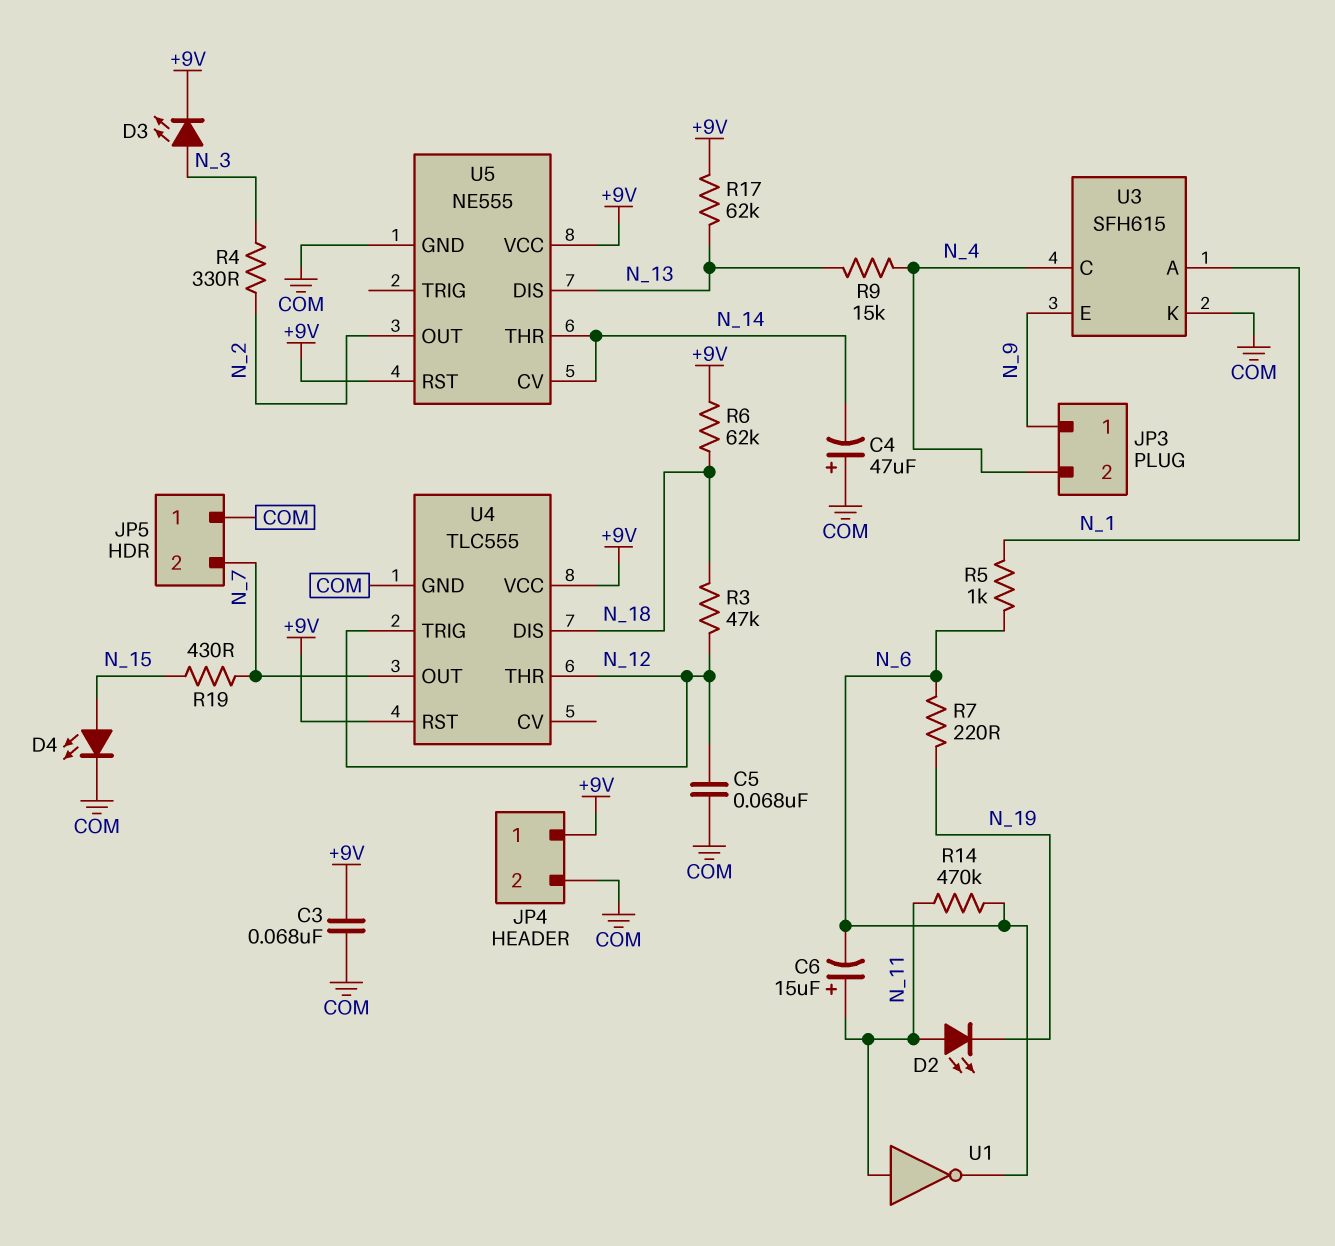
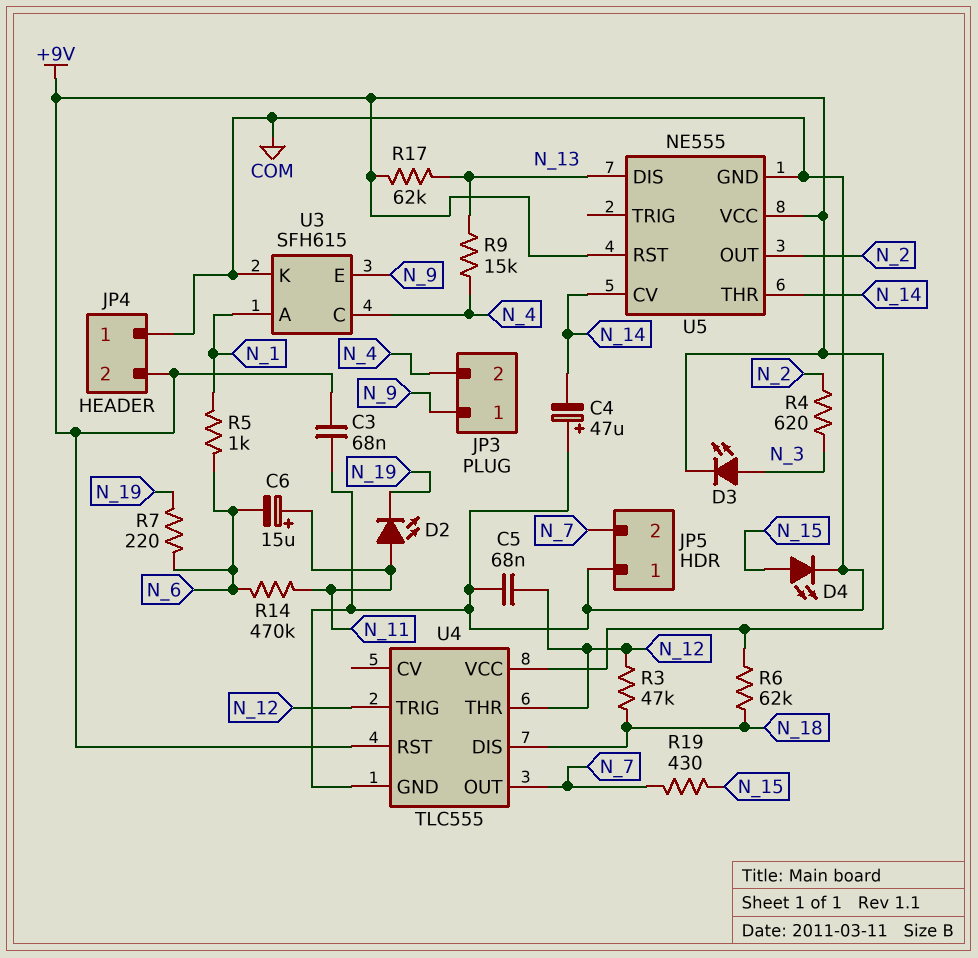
JP4 pin 1: +9V -> COM
JP4 pin 2: COM -> +9V
R4: 330 (N_2, N_3) -> 620 (N_2, N_3)
U1: NOT (in N_11, out N_6) -> none

